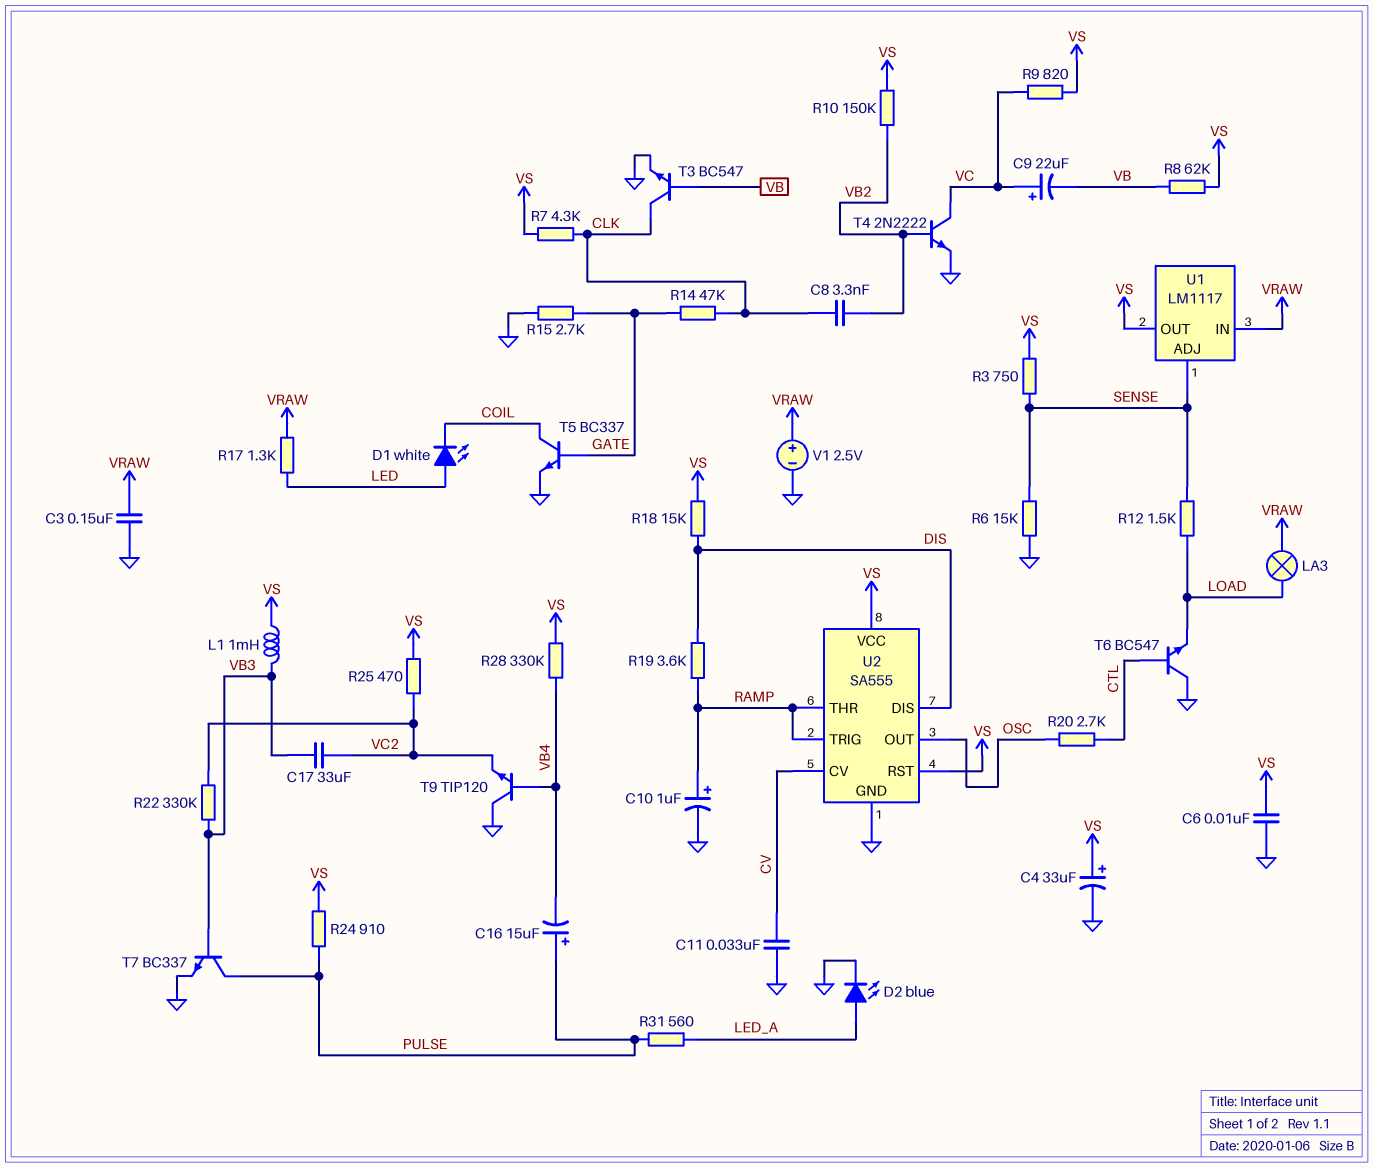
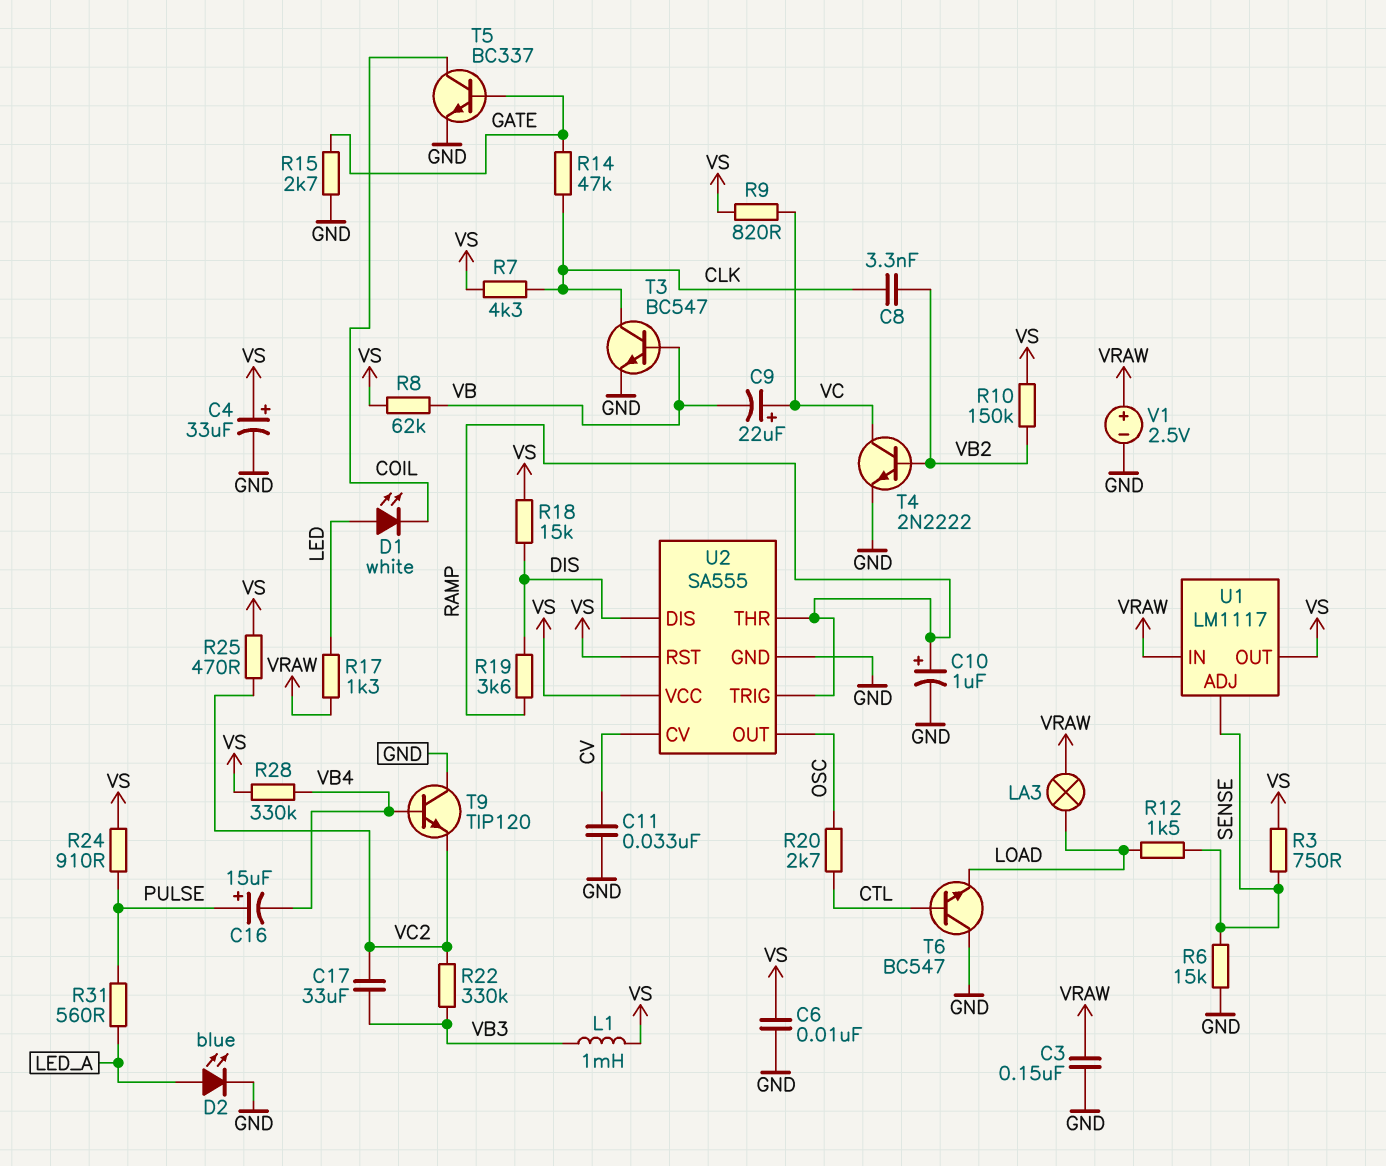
T7: NPN BC337 (B VB3, C PULSE, E GND) -> none

